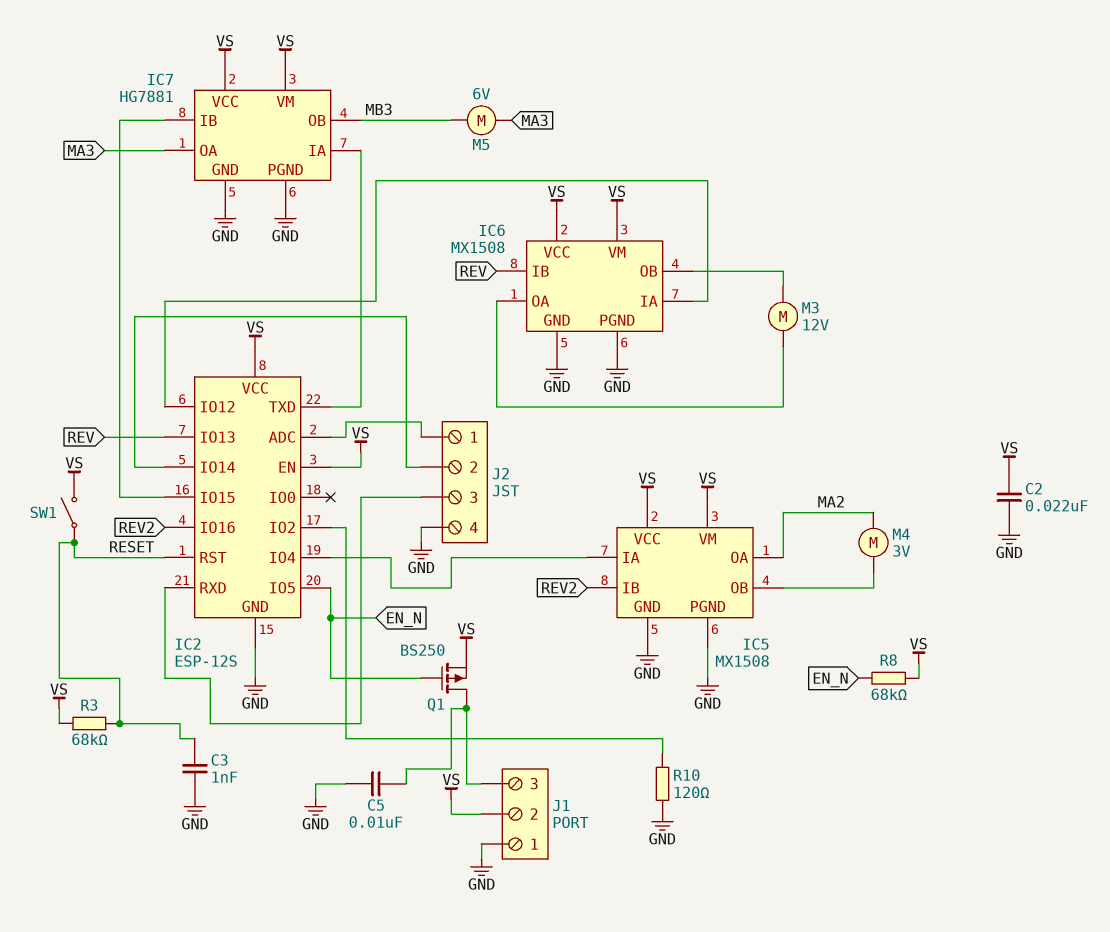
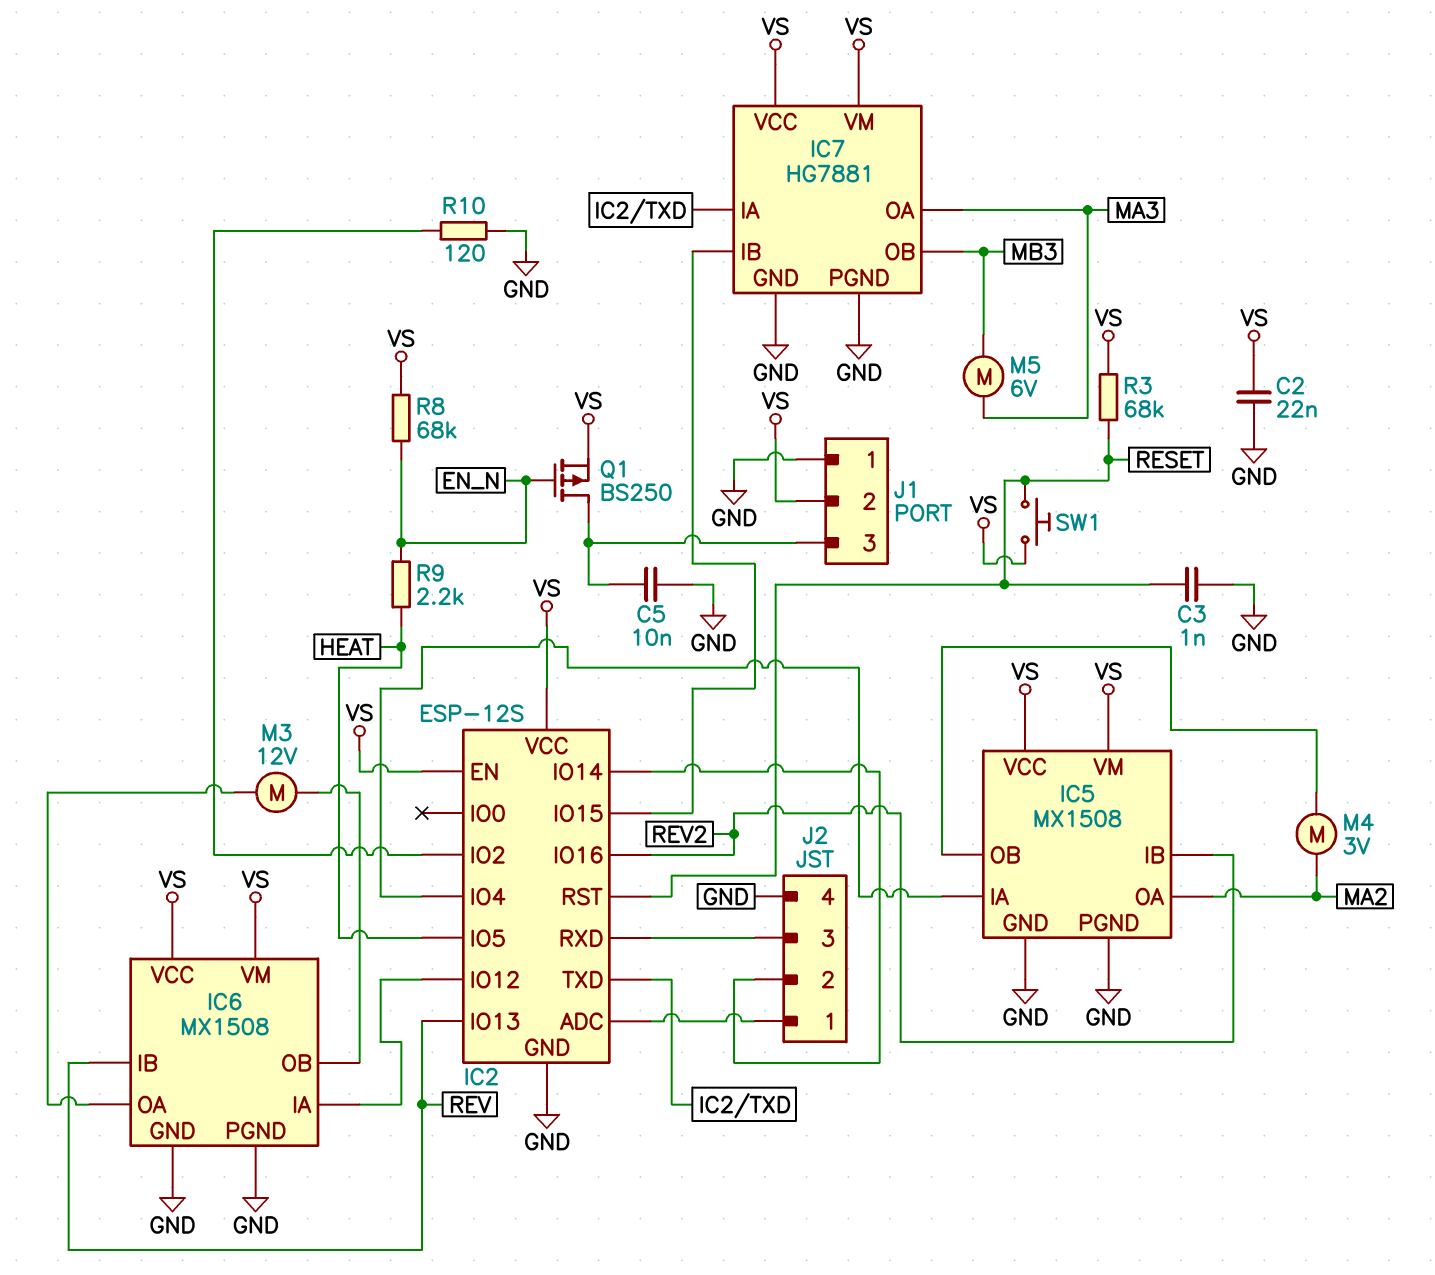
IC2 pin IO5: EN_N -> HEAT
R9: none -> 2.2k (EN_N, HEAT)
SW1: switch (RESET, VS) -> button (RESET, VS)

